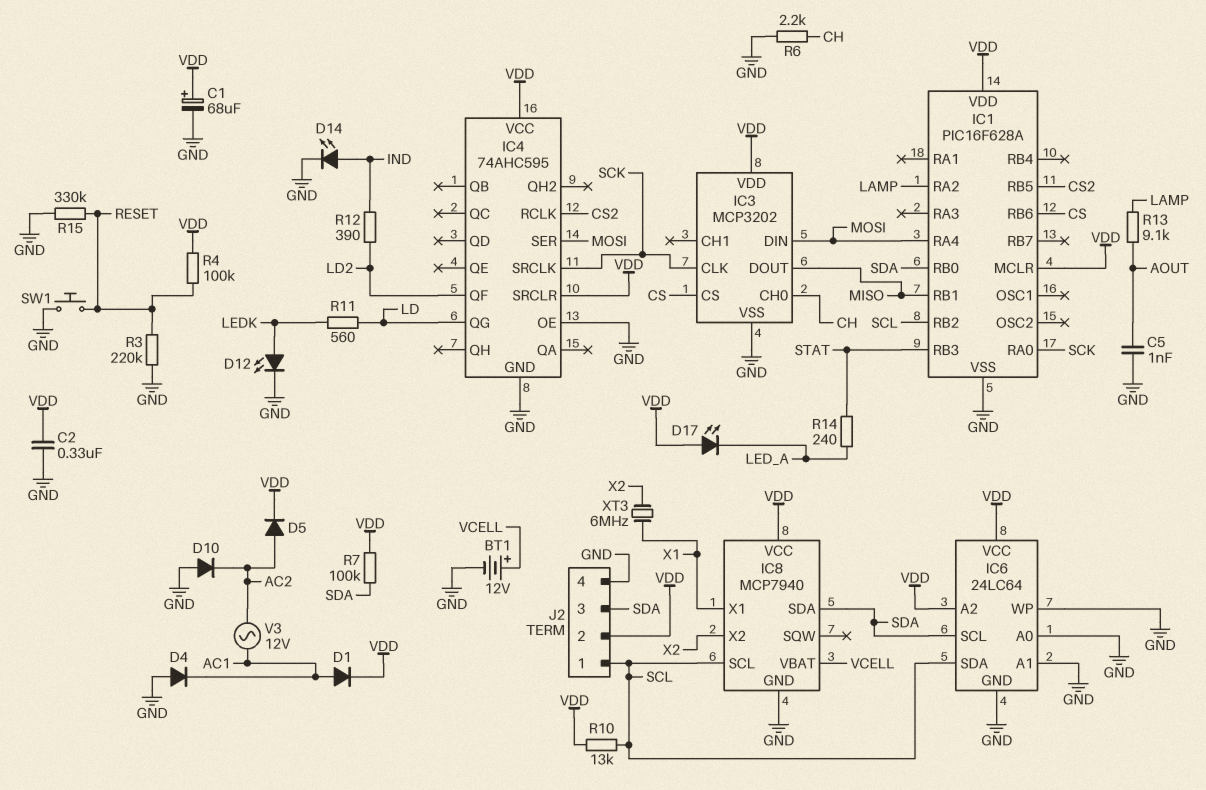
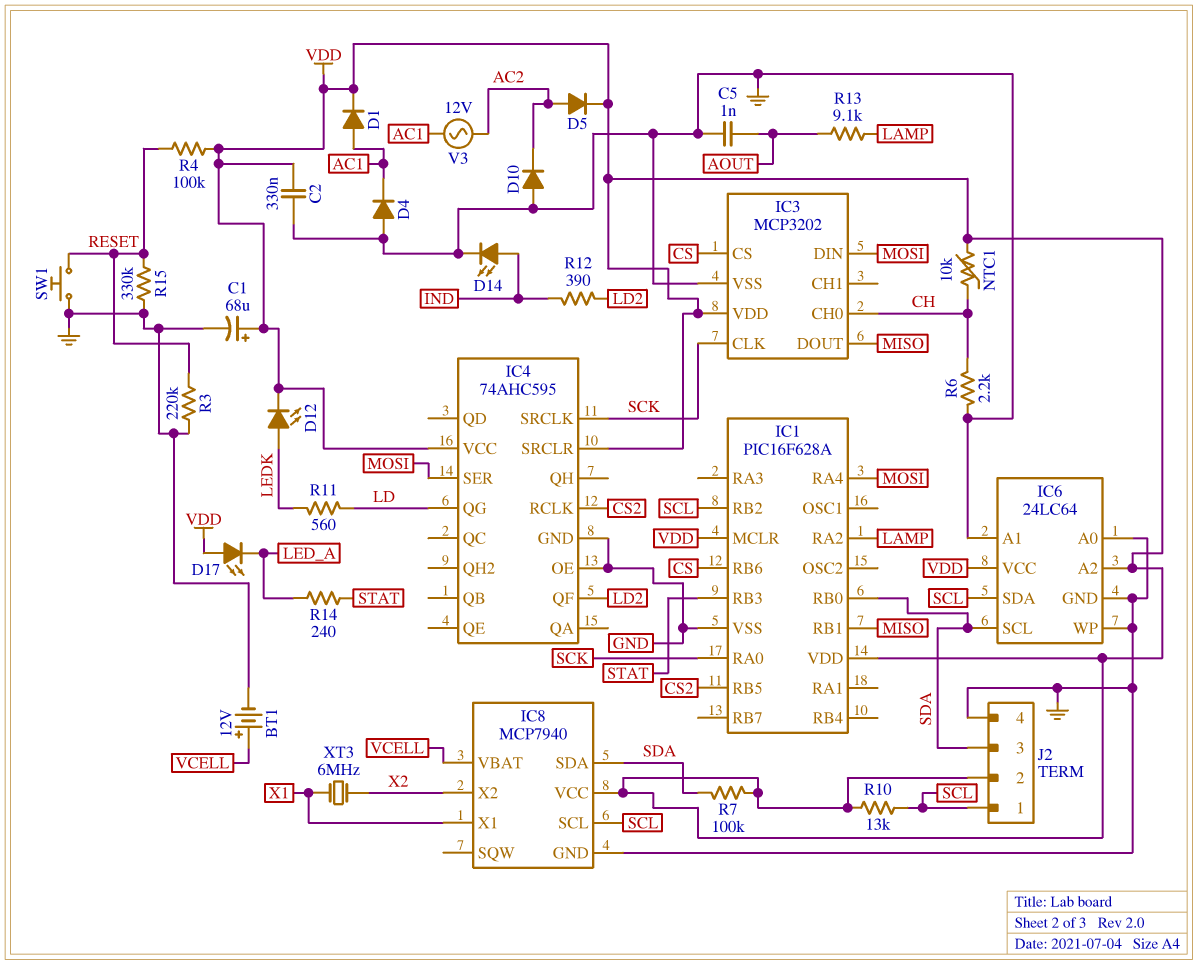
D12: LED (A LEDK, K GND) -> LED (A LEDK, K VDD)
NTC1: none -> 10k (CH, VDD)

